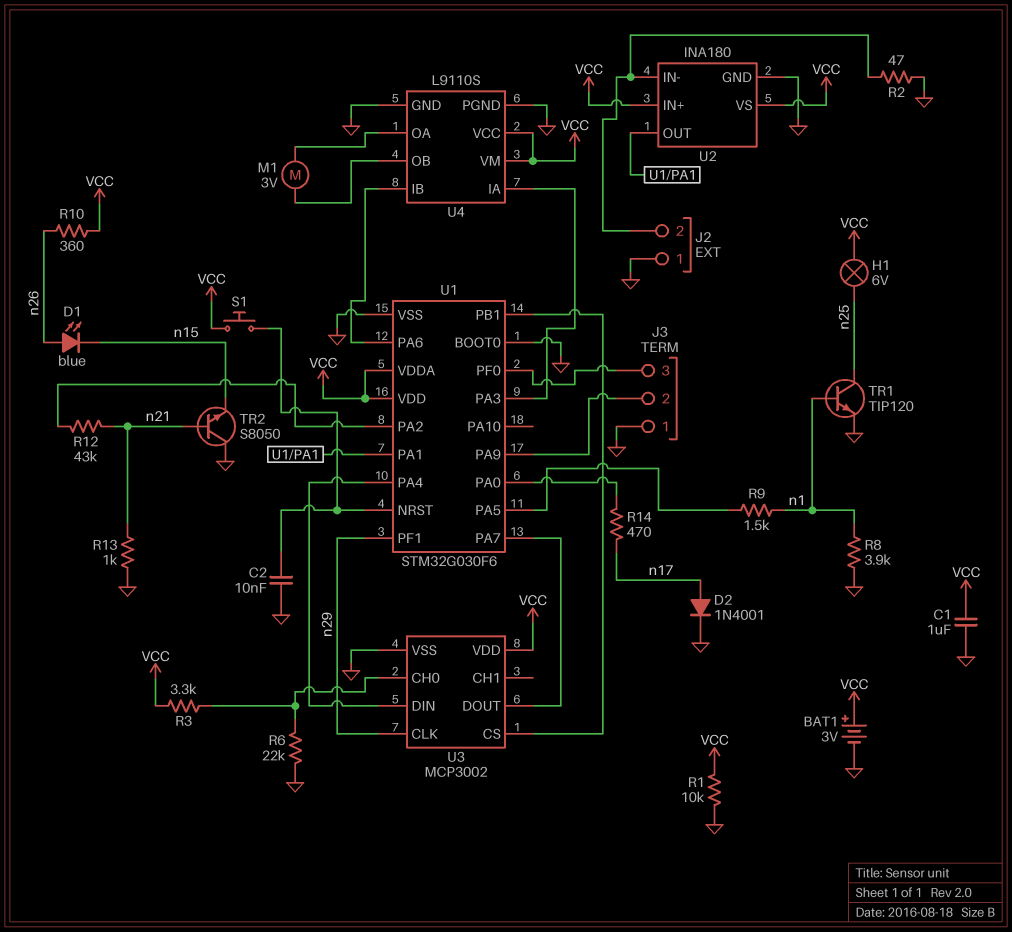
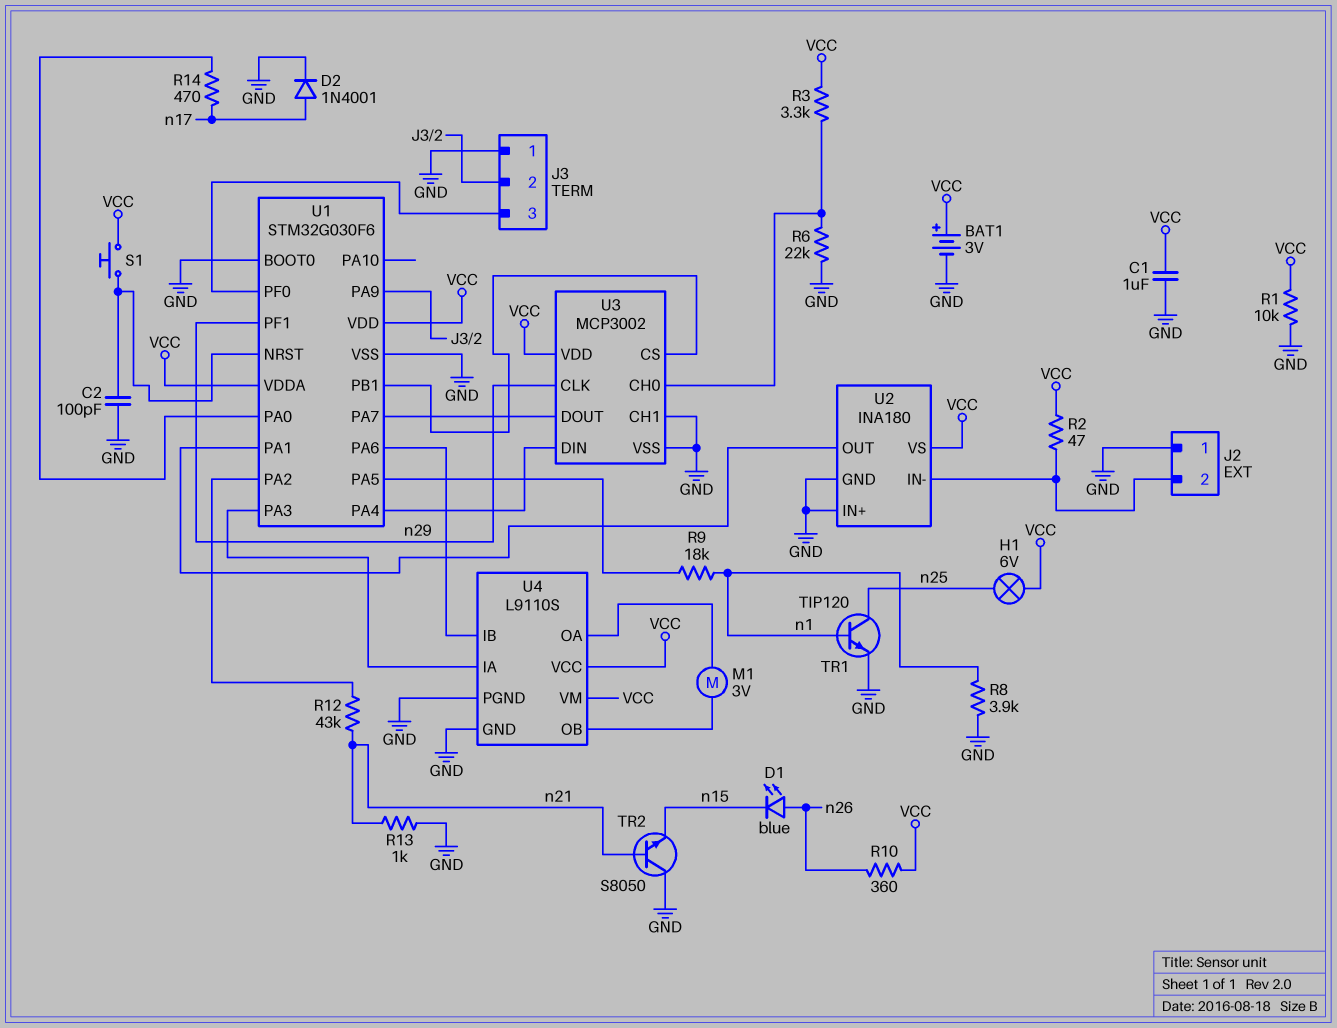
C2: 10nF (GND, U1/NRST) -> 100pF (GND, U1/NRST)
R2: 47 (GND, J2/2) -> 47 (J2/2, VCC)
R9: 1.5k (U1/PA5, n1) -> 18k (U1/PA5, n1)
U2 pin IN+: VCC -> GND
U3 pin CH1: none -> GND

